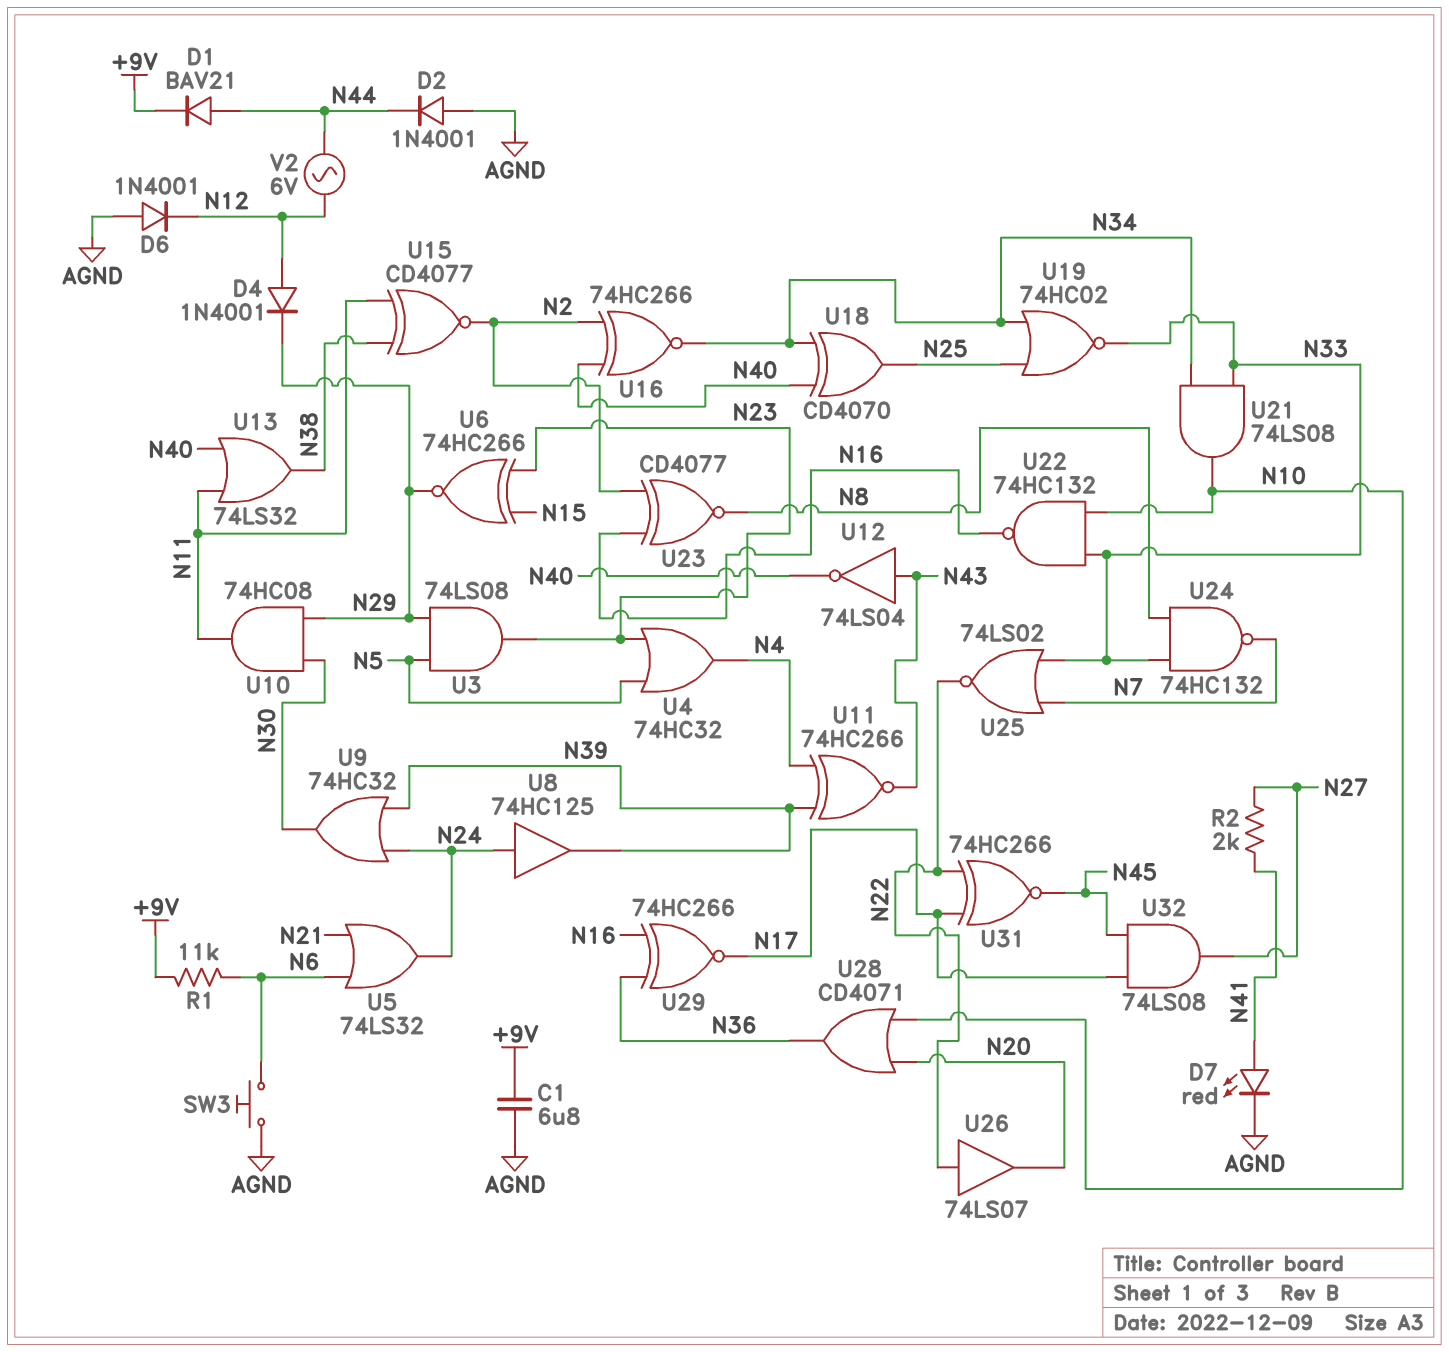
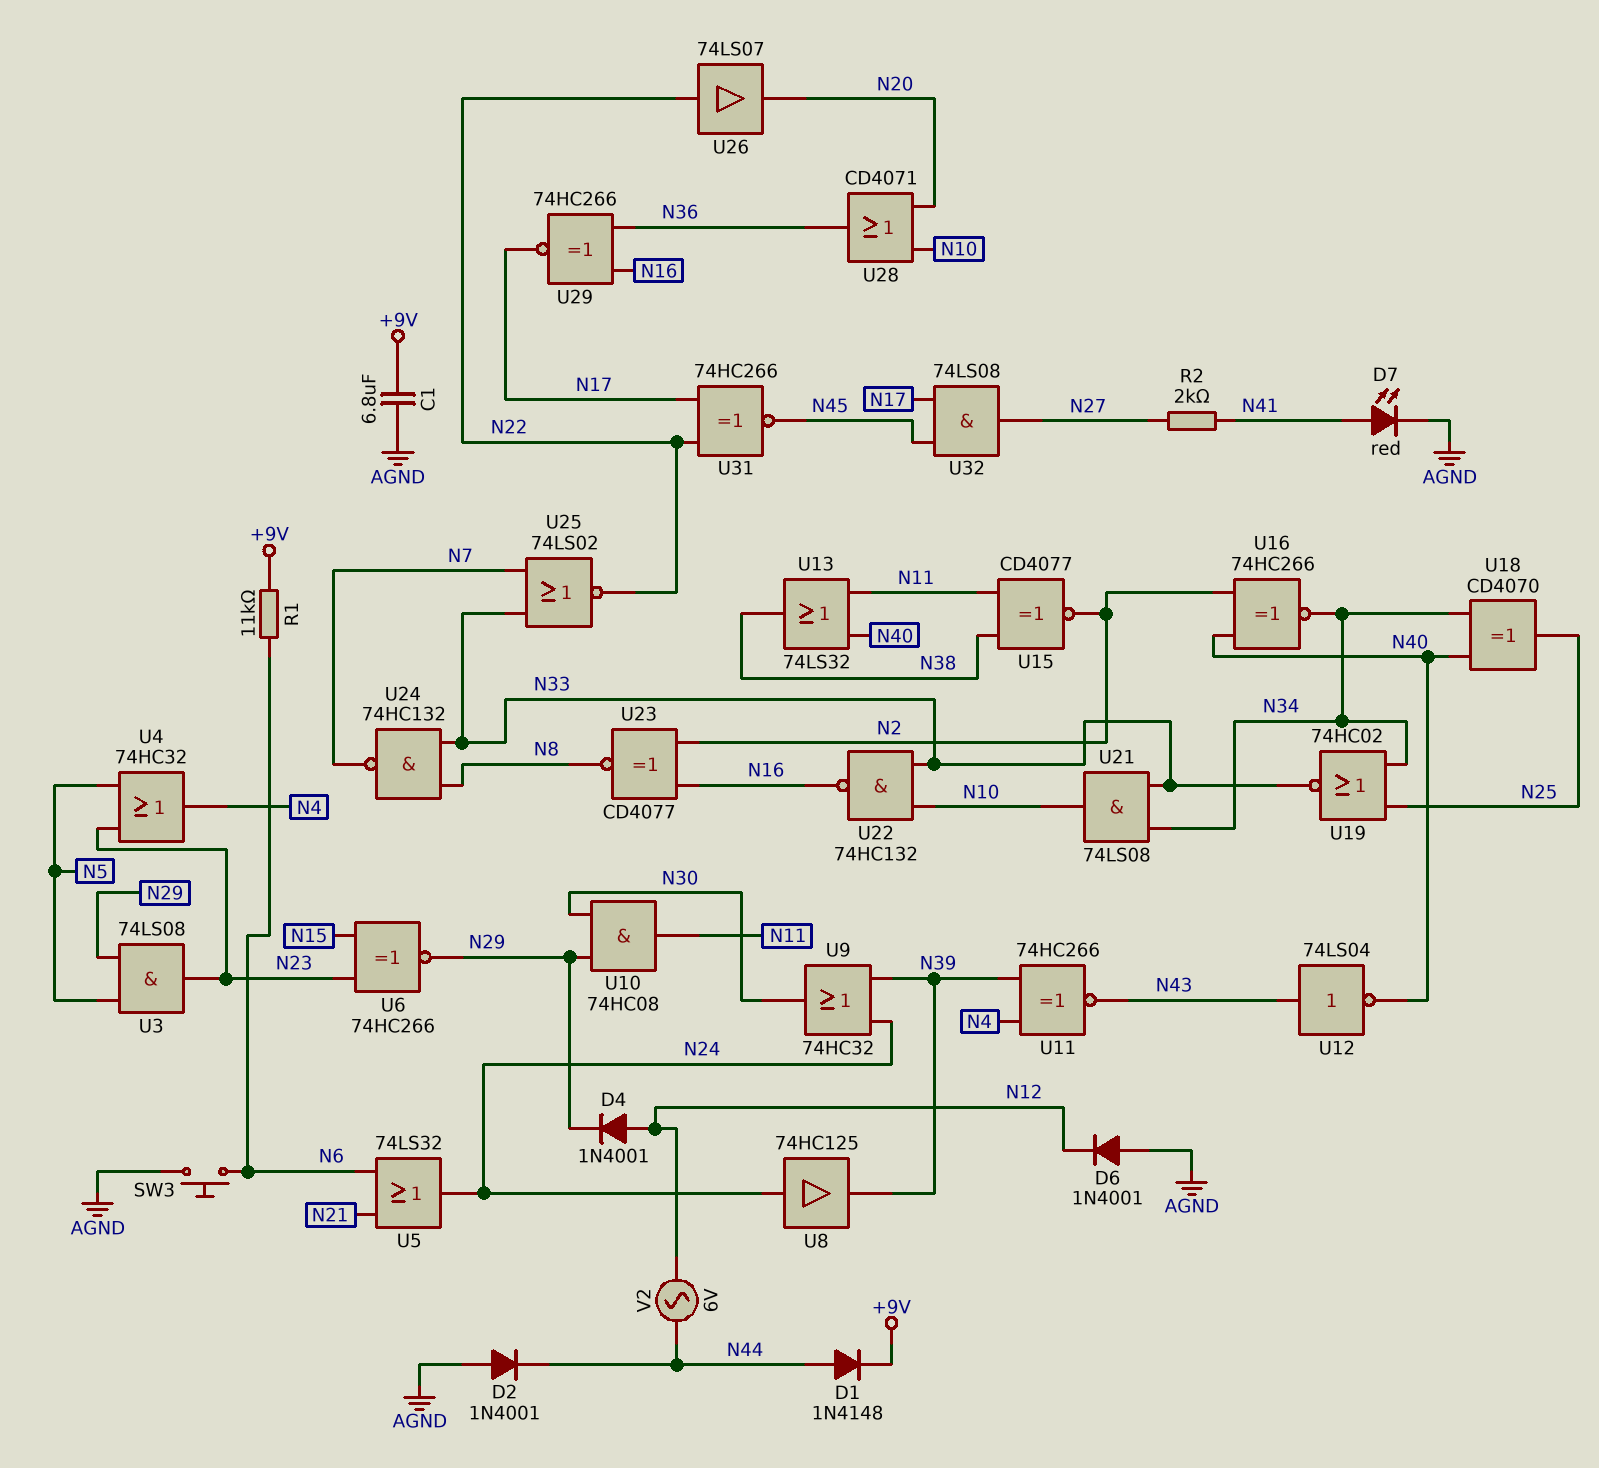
D1: diode BAV21 (A N44, K +9V) -> diode 1N4148 (A N44, K +9V)

